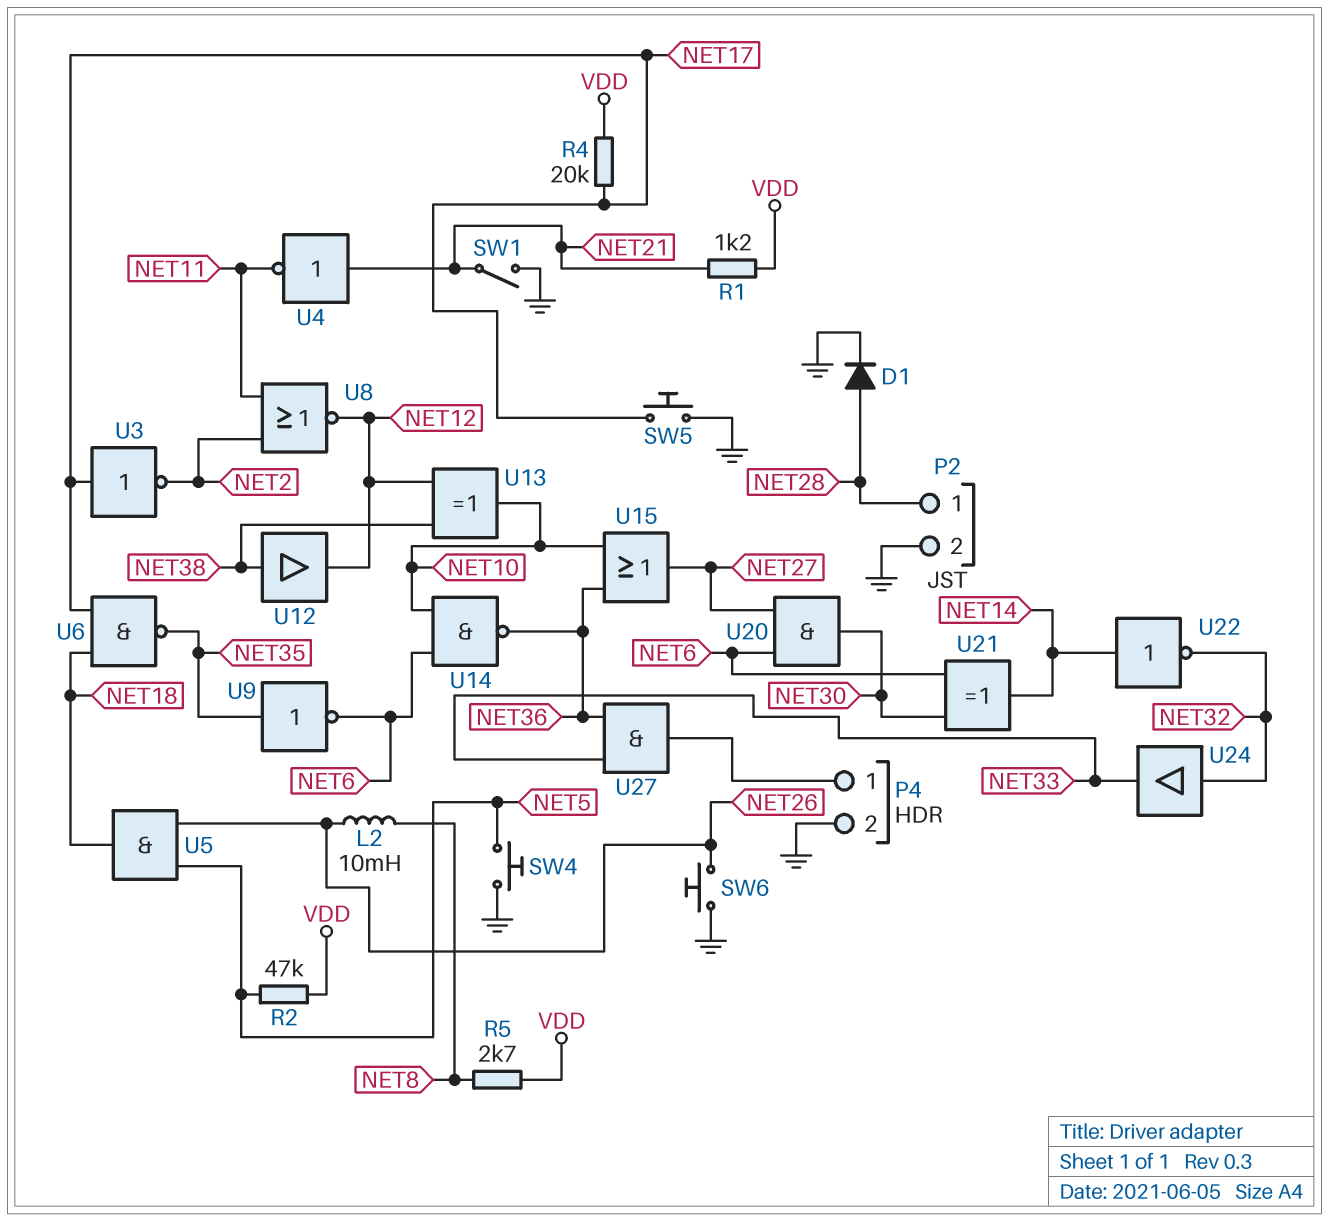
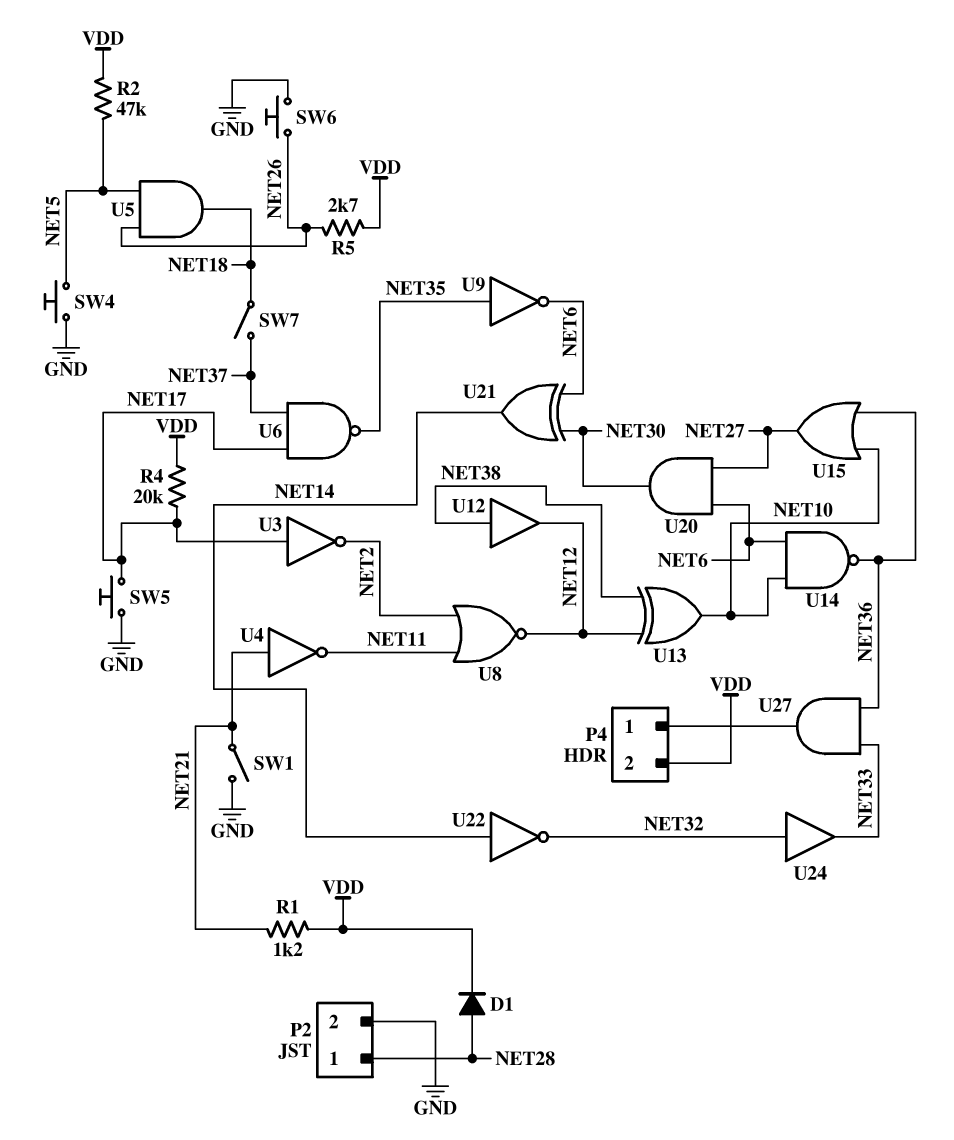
D1: diode (A NET28, K GND) -> diode (A NET28, K VDD)
L2: 10mH (NET8, NET26) -> none
P4 pin 2: GND -> VDD
R5: 2.7k (NET8, VDD) -> 2.7k (NET26, VDD)
SW7: none -> switch (NET18, NET37)
U6: NAND (in NET17, in NET18, out NET35) -> NAND (in NET17, in NET37, out NET35)

